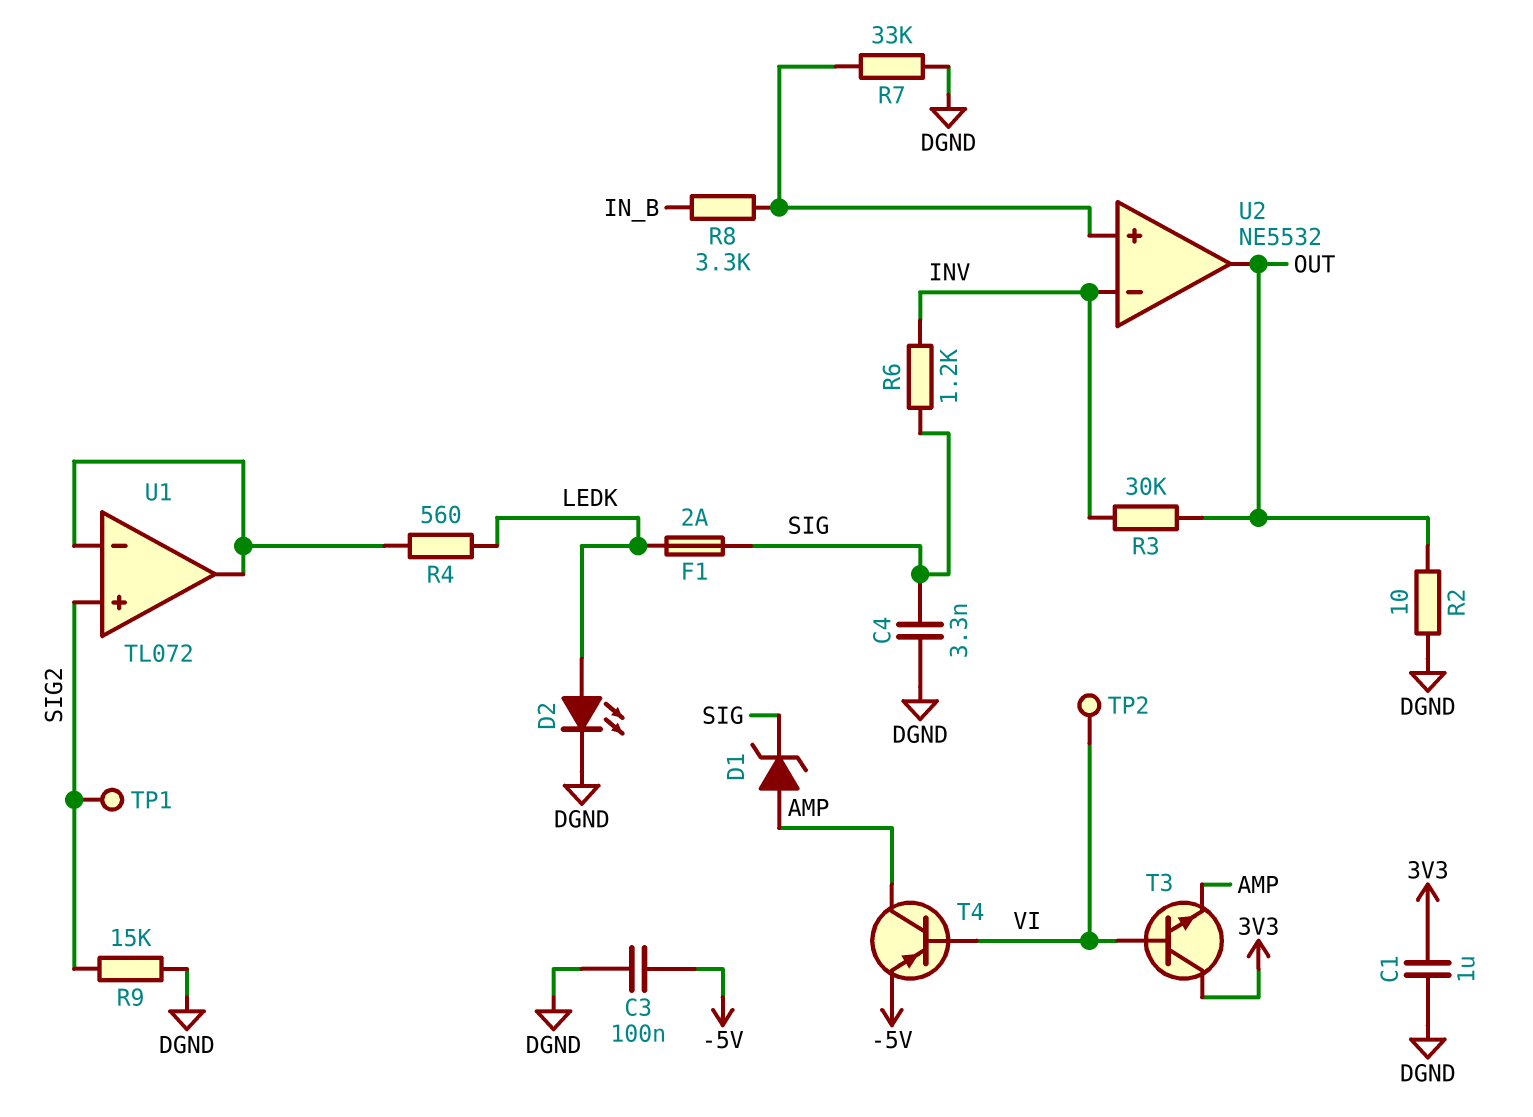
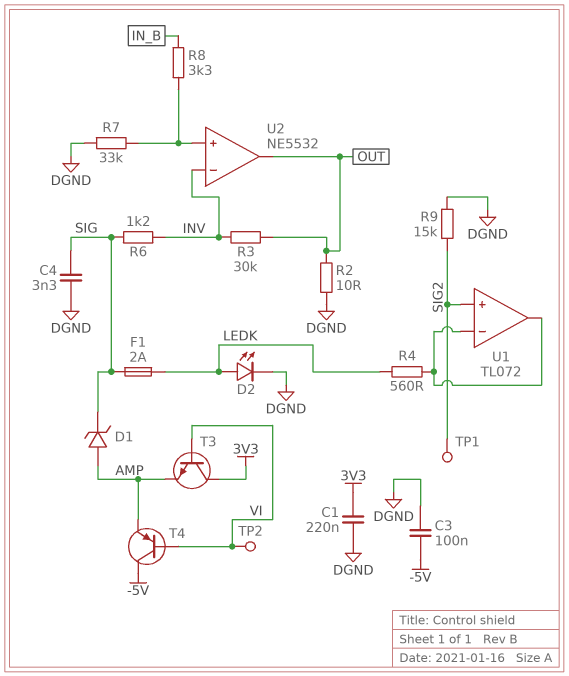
C1: 1uF (3V3, DGND) -> 220nF (3V3, DGND)
T4: PNP (B VI, C AMP, E -5V) -> PNP (B VI, C -5V, E AMP)

